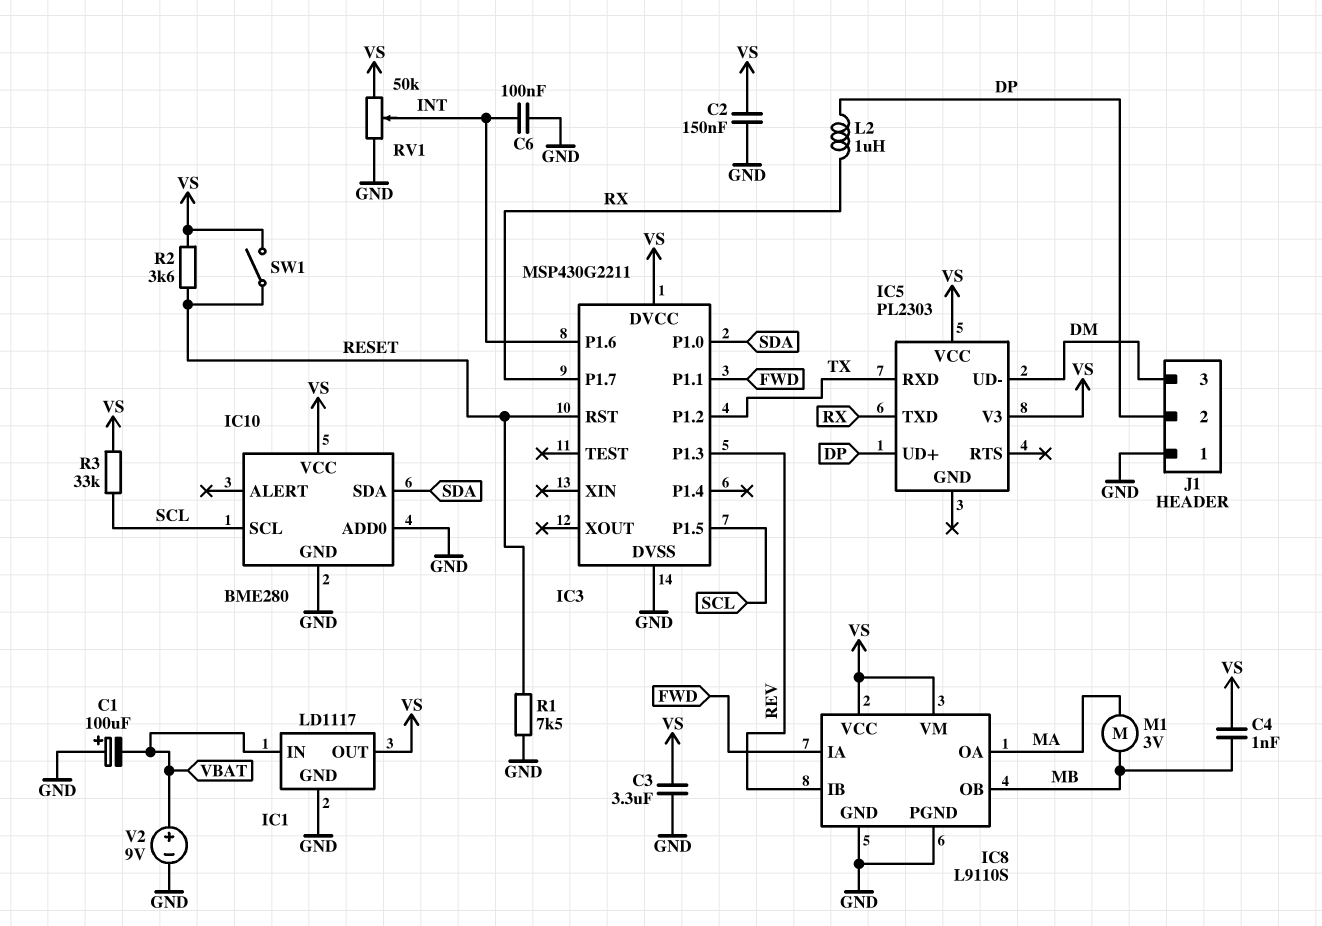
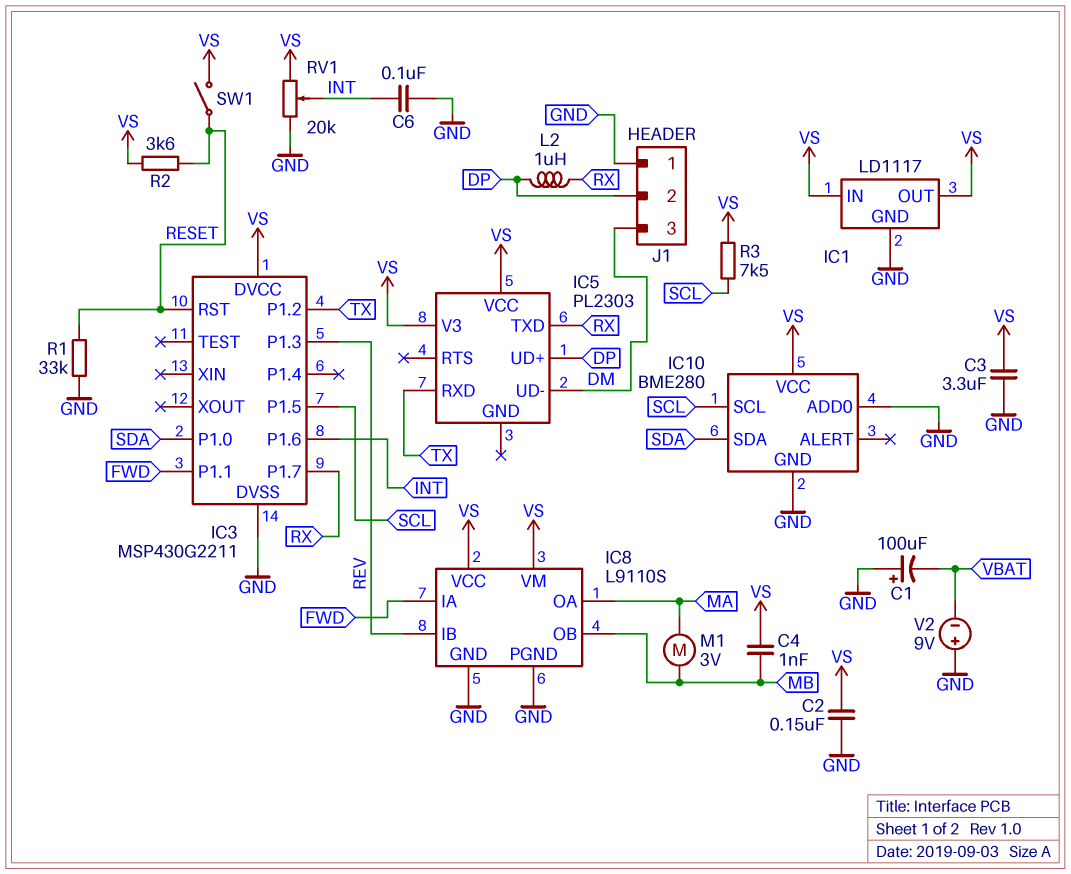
IC1 pin IN: VBAT -> VS
R1: 7.5k (GND, RESET) -> 33k (GND, RESET)
R3: 33k (SCL, VS) -> 7.5k (SCL, VS)
RV1: 50k (GND, VS, wiper INT) -> 20k (GND, VS, wiper INT)
V2: 9V (plus VBAT, minus GND) -> 9V (plus GND, minus VBAT)

